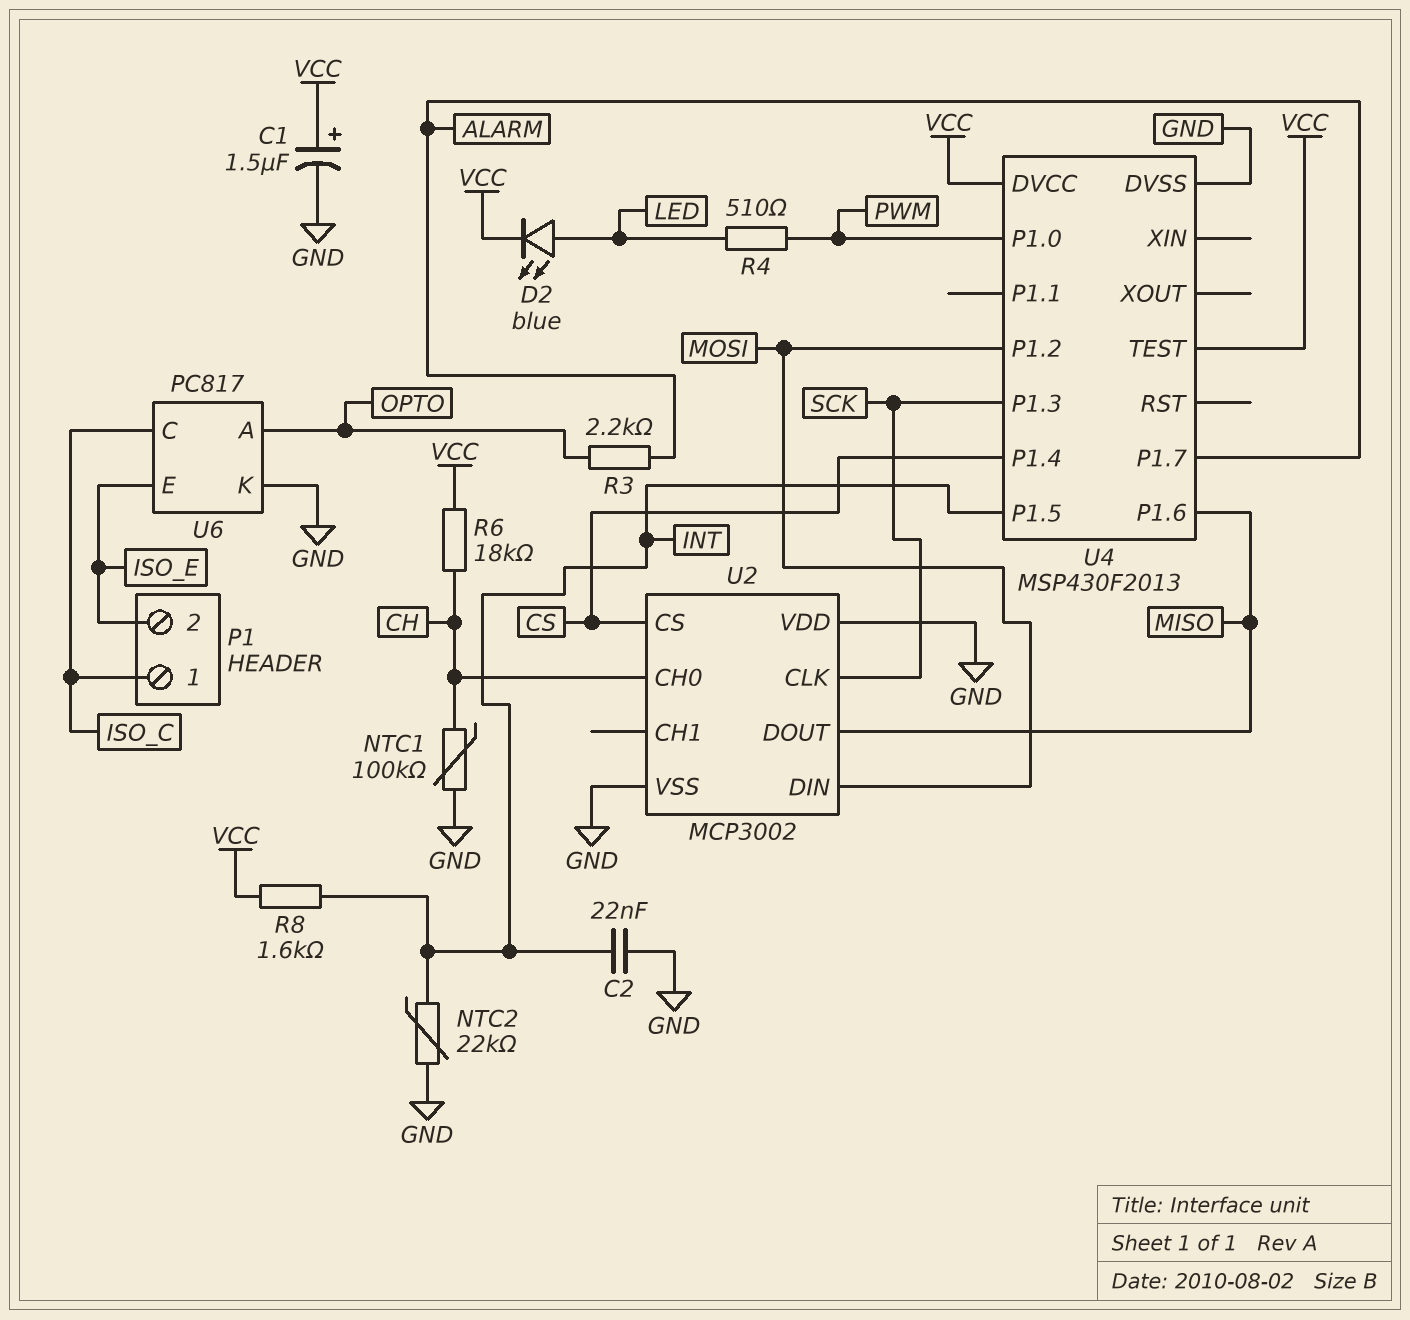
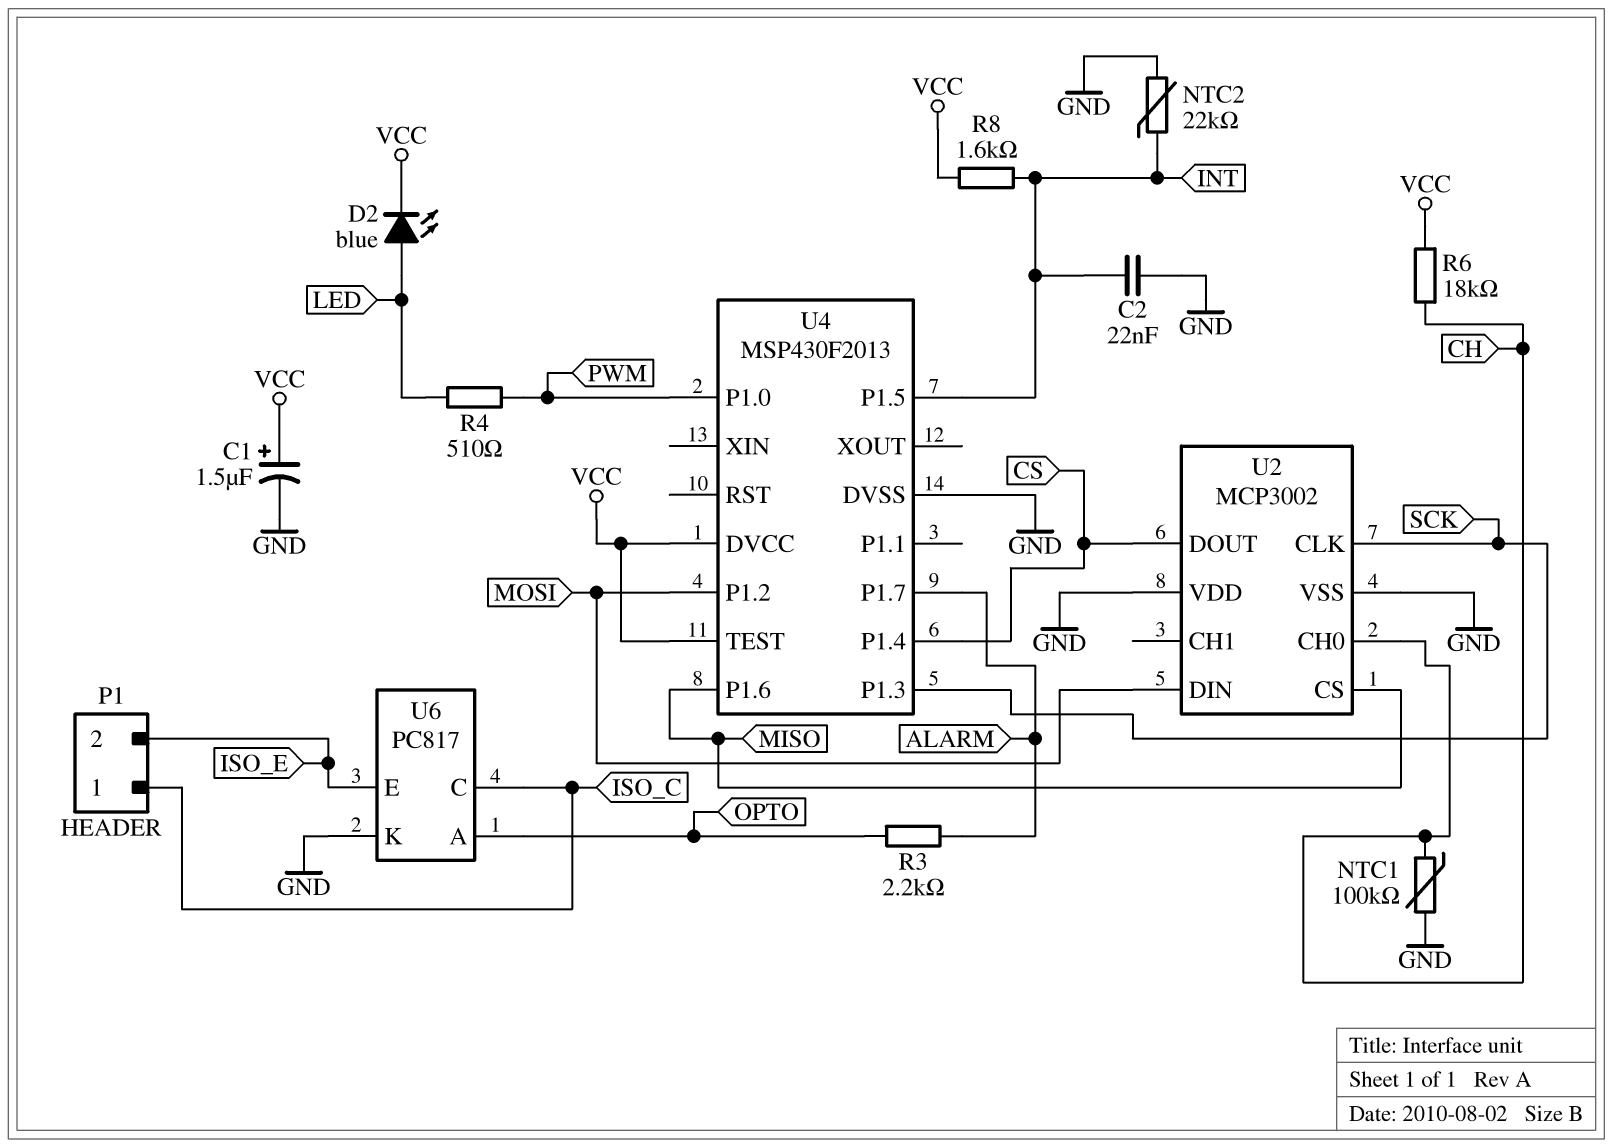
U2 pin CS: CS -> MISO
U2 pin DOUT: MISO -> CS

